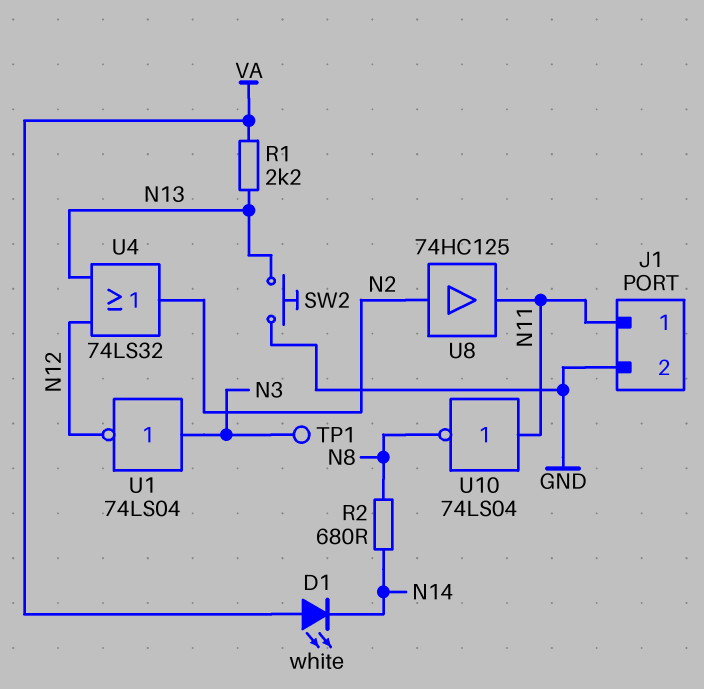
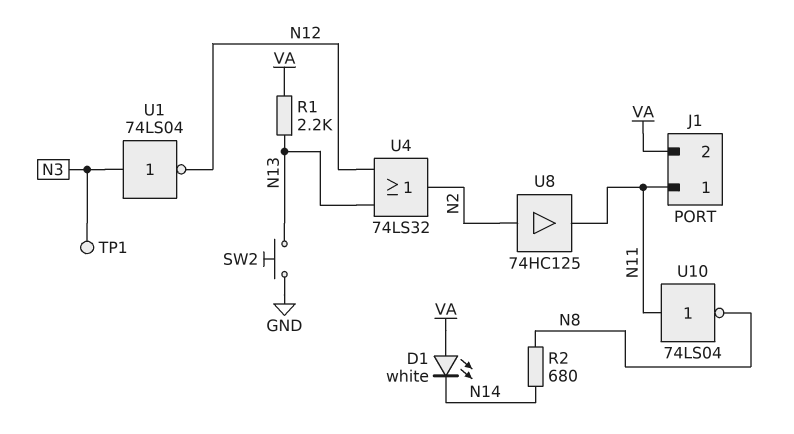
J1 pin 2: GND -> VA

